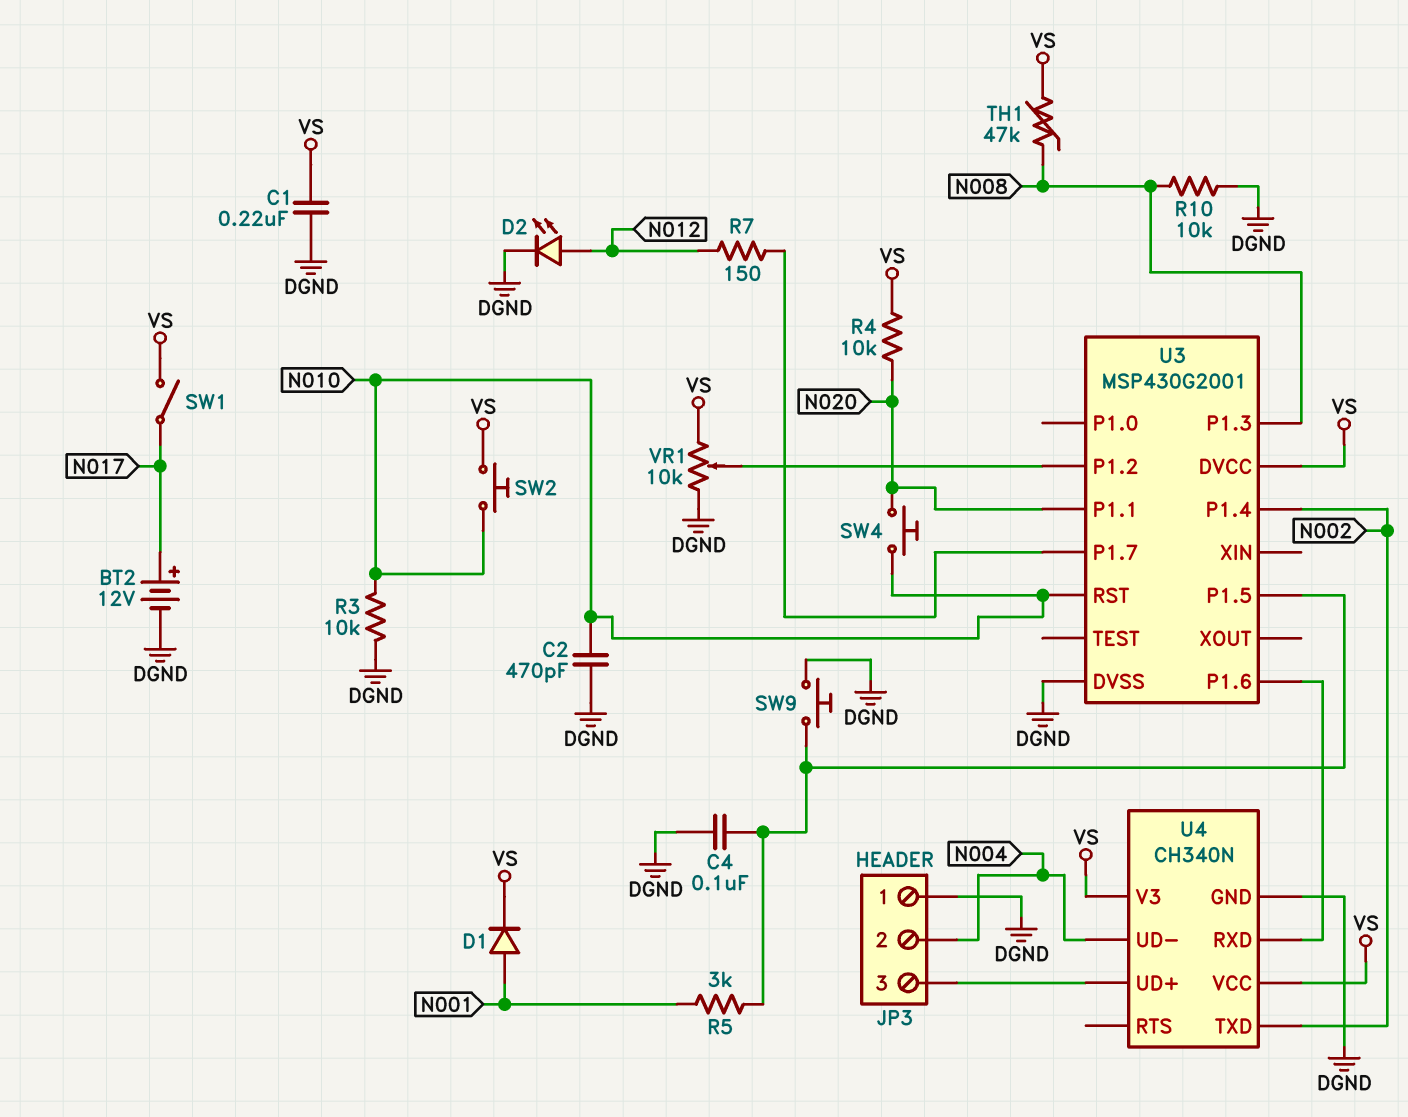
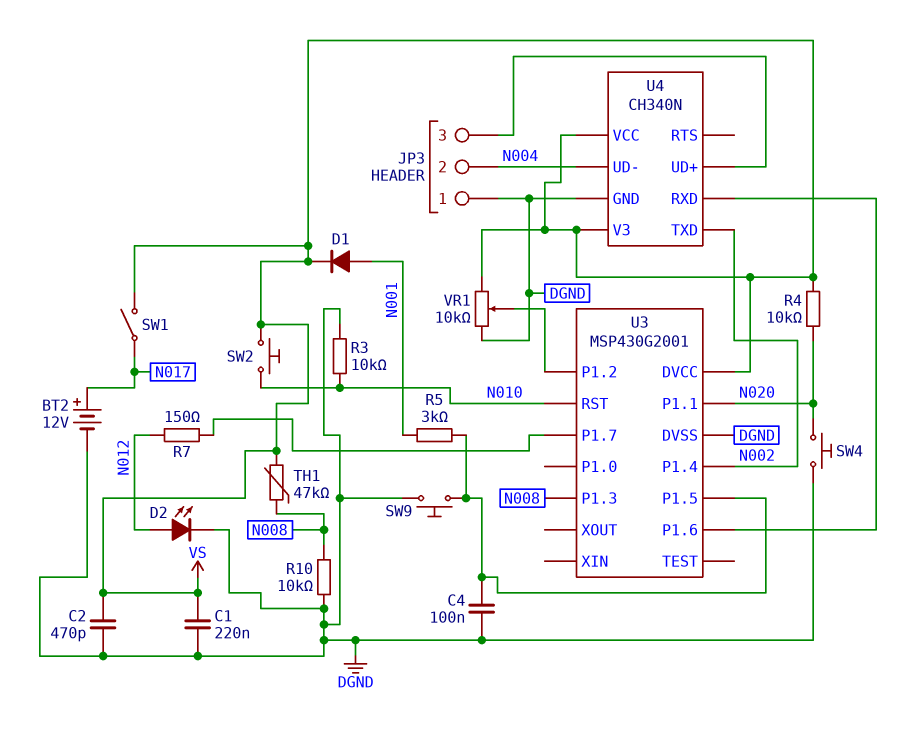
C2: 470pF (DGND, N010) -> 470pF (DGND, VS)
SW4: button (N010, N020) -> button (DGND, N020)

